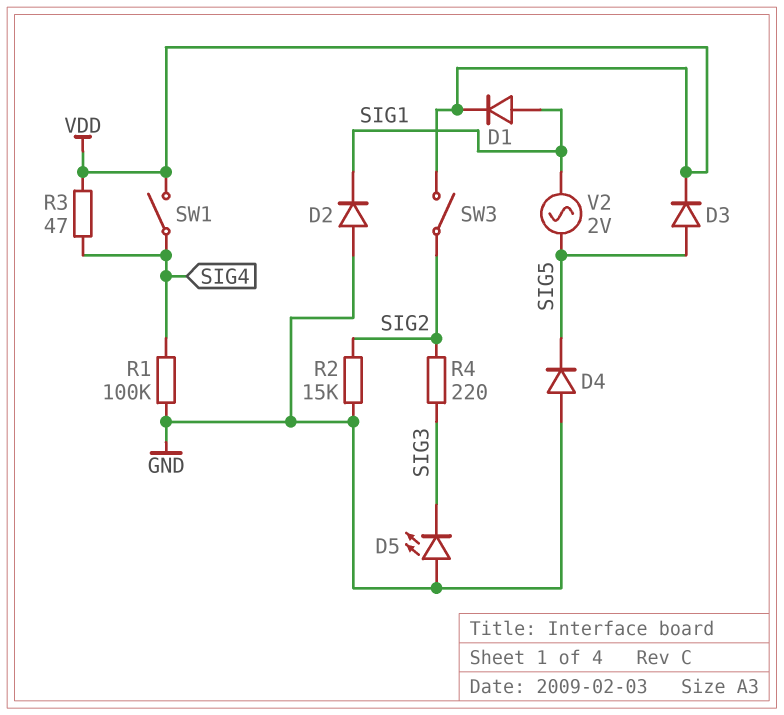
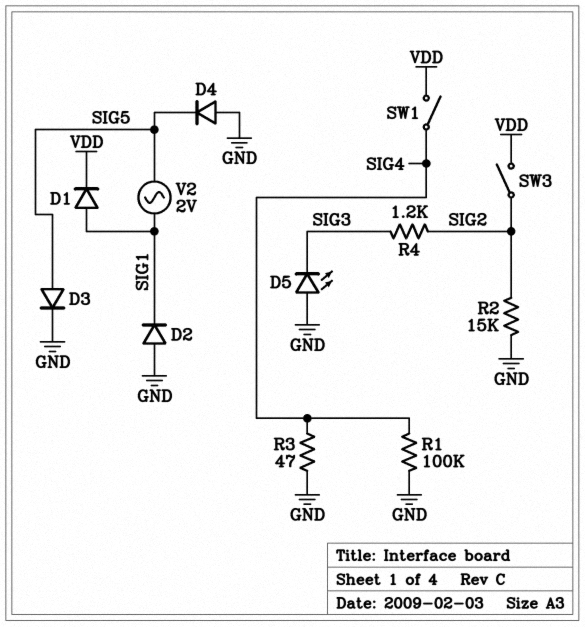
D3: diode (A SIG5, K VDD) -> diode (A SIG5, K GND)
R3: 47 (SIG4, VDD) -> 47 (GND, SIG4)
R4: 220 (SIG2, SIG3) -> 1.2k (SIG2, SIG3)

